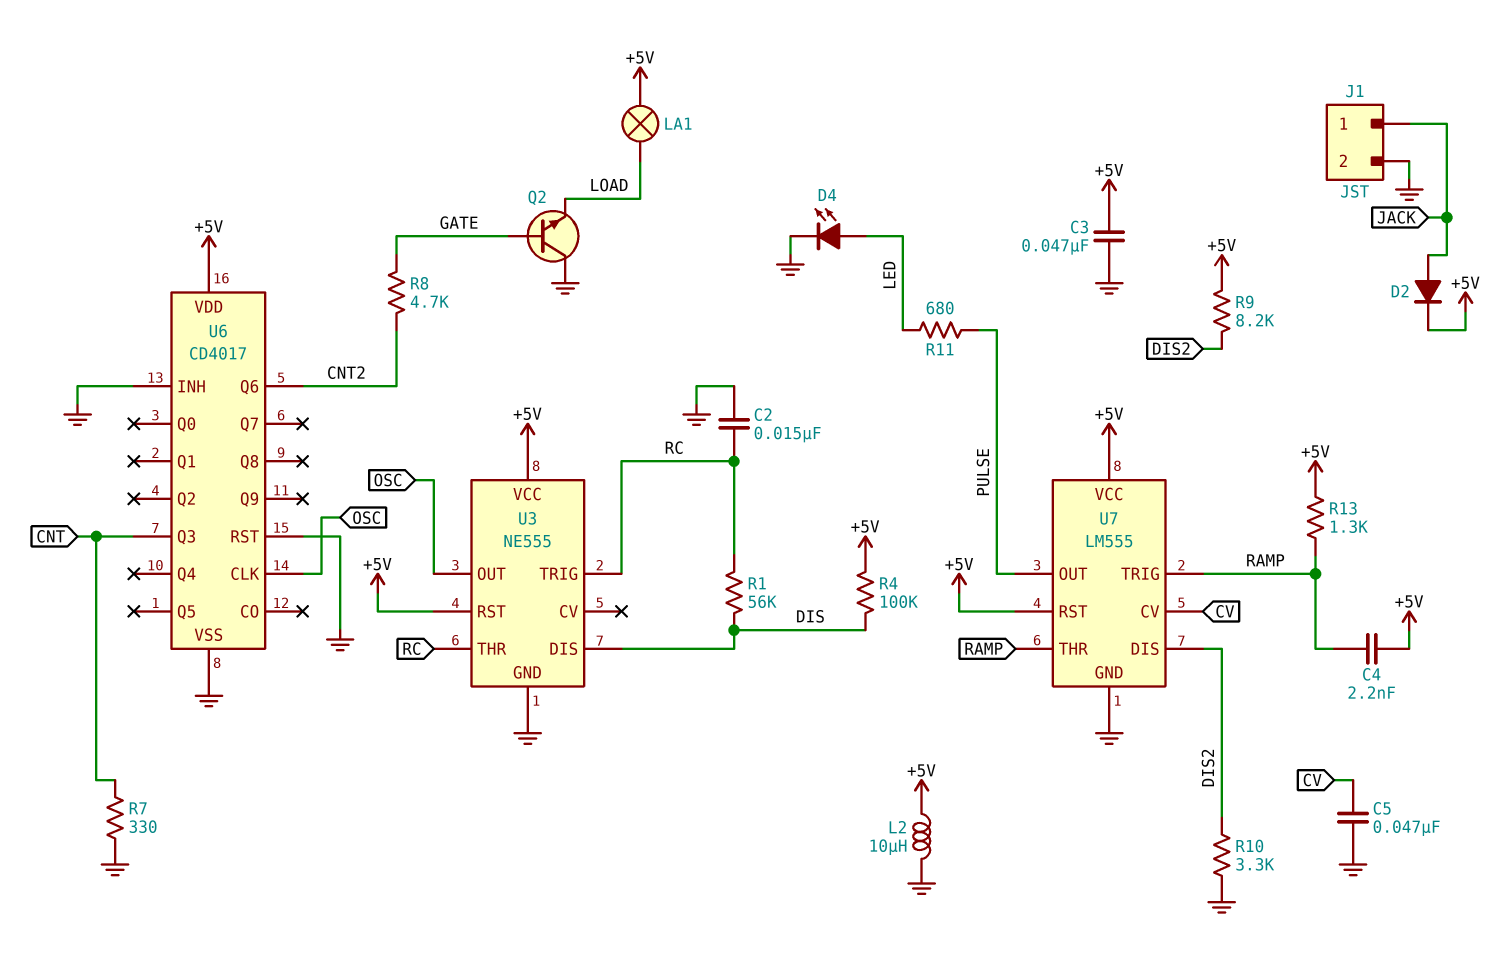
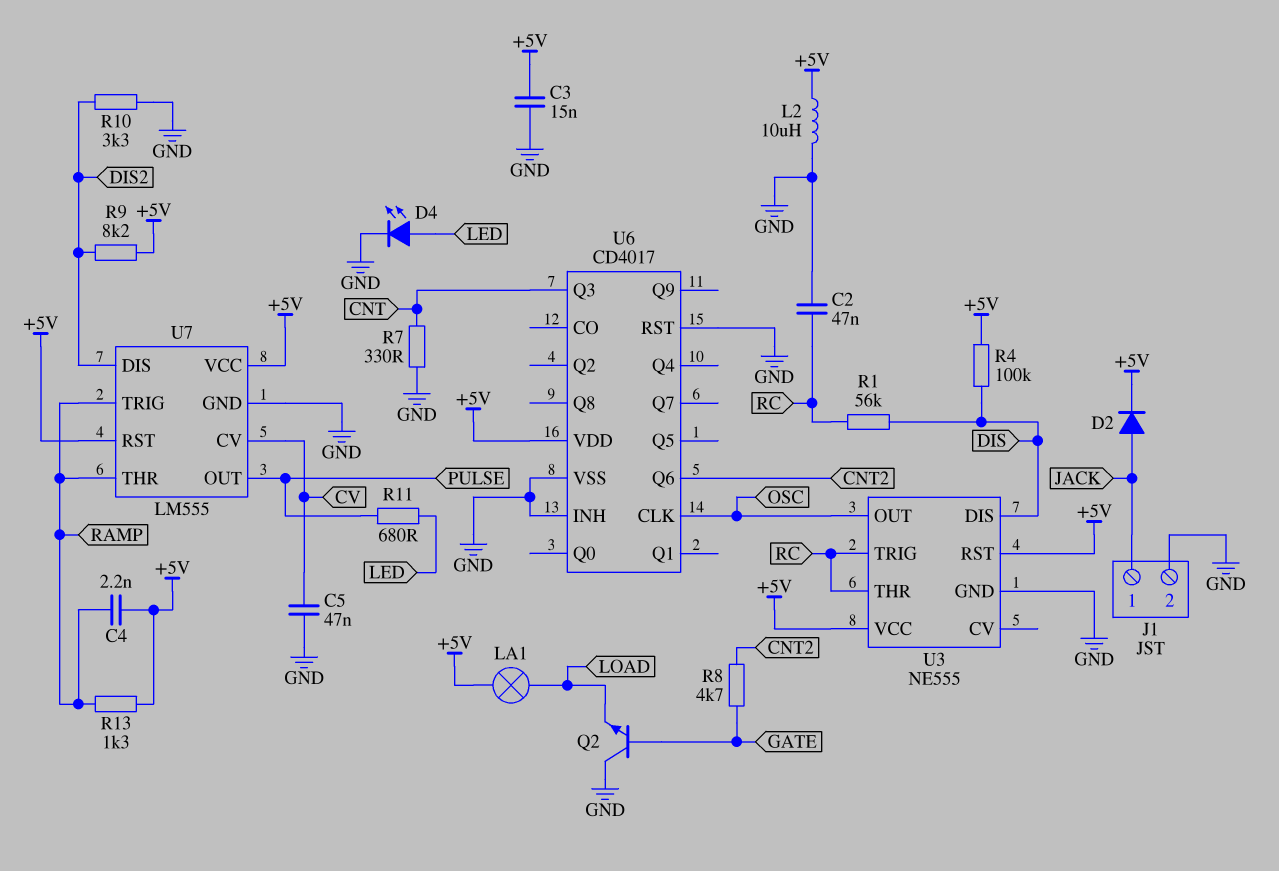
C2: 15nF (GND, RC) -> 47nF (GND, RC)
C3: 47nF (+5V, GND) -> 15nF (+5V, GND)

